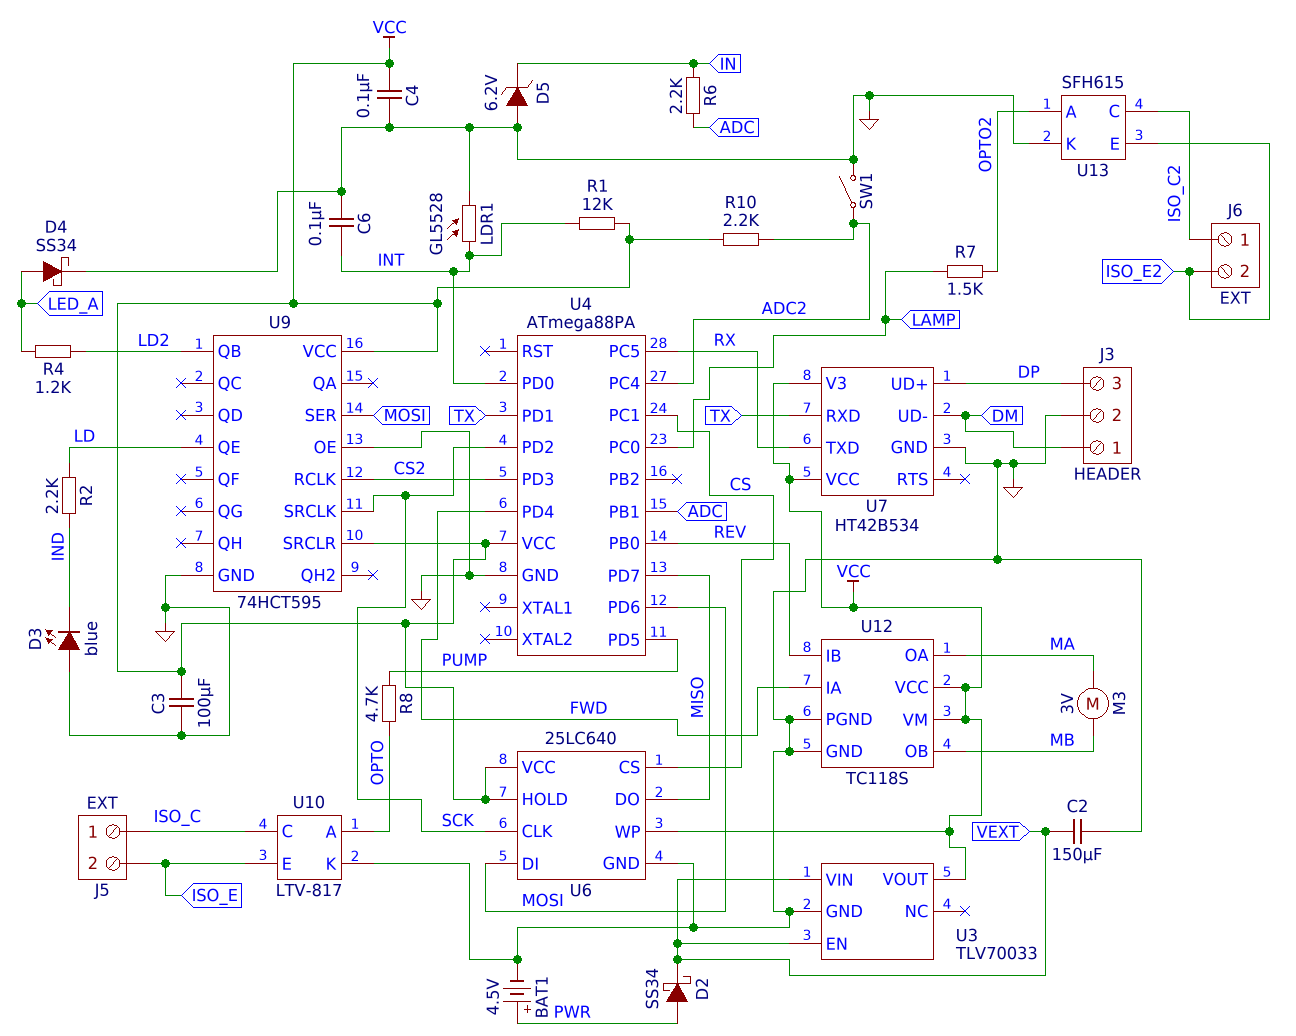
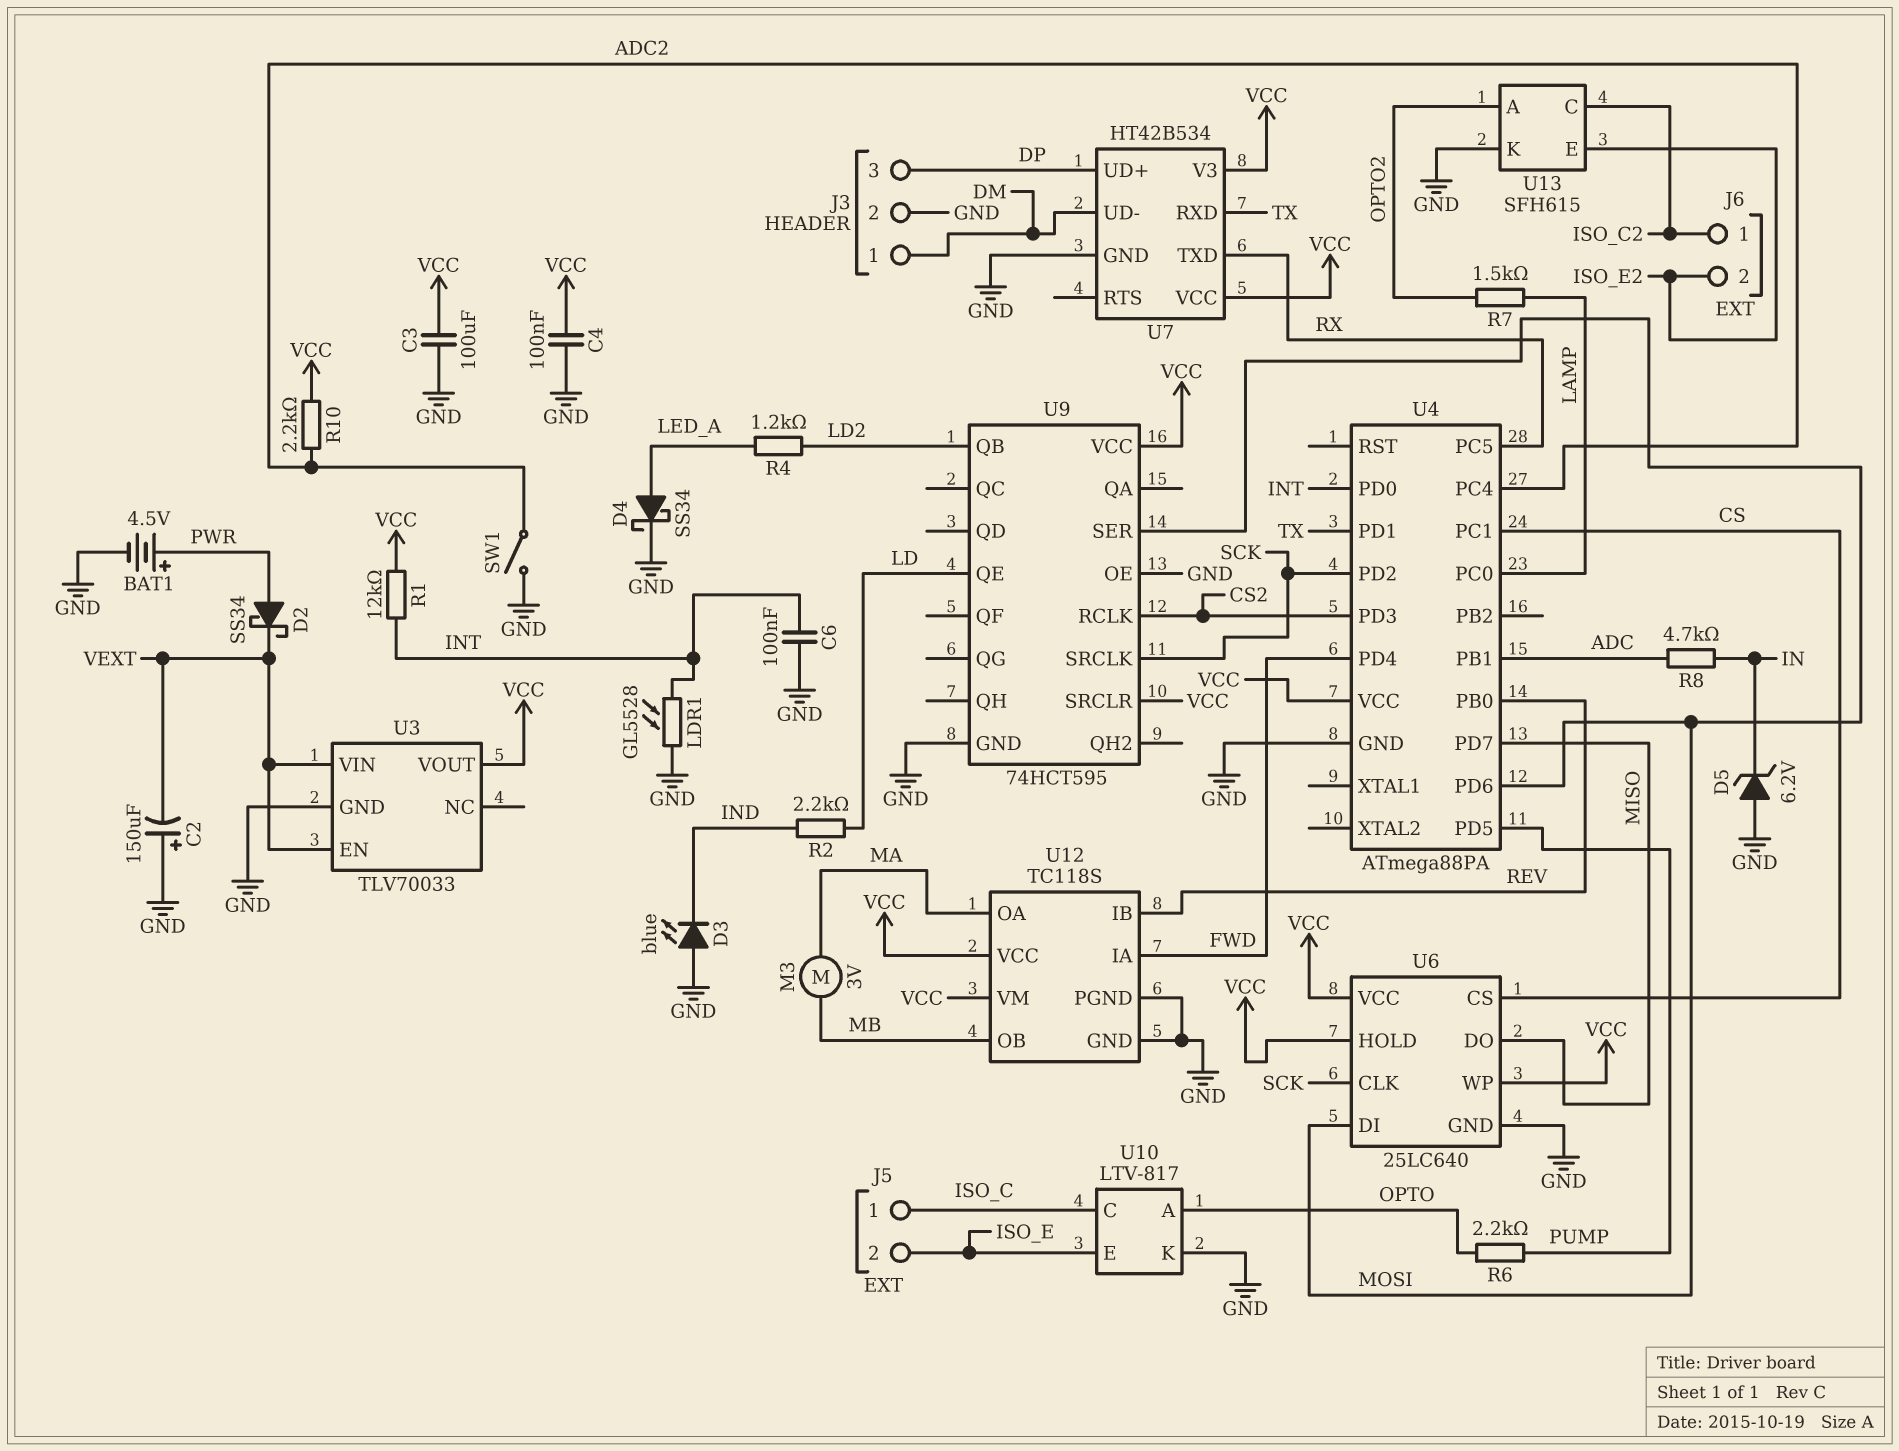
C2: 150uF (GND, VEXT) -> 150uF (plus GND, minus VEXT)
R6: 2.2k (ADC, IN) -> 2.2k (OPTO, PUMP)
R8: 4.7k (OPTO, PUMP) -> 4.7k (ADC, IN)

